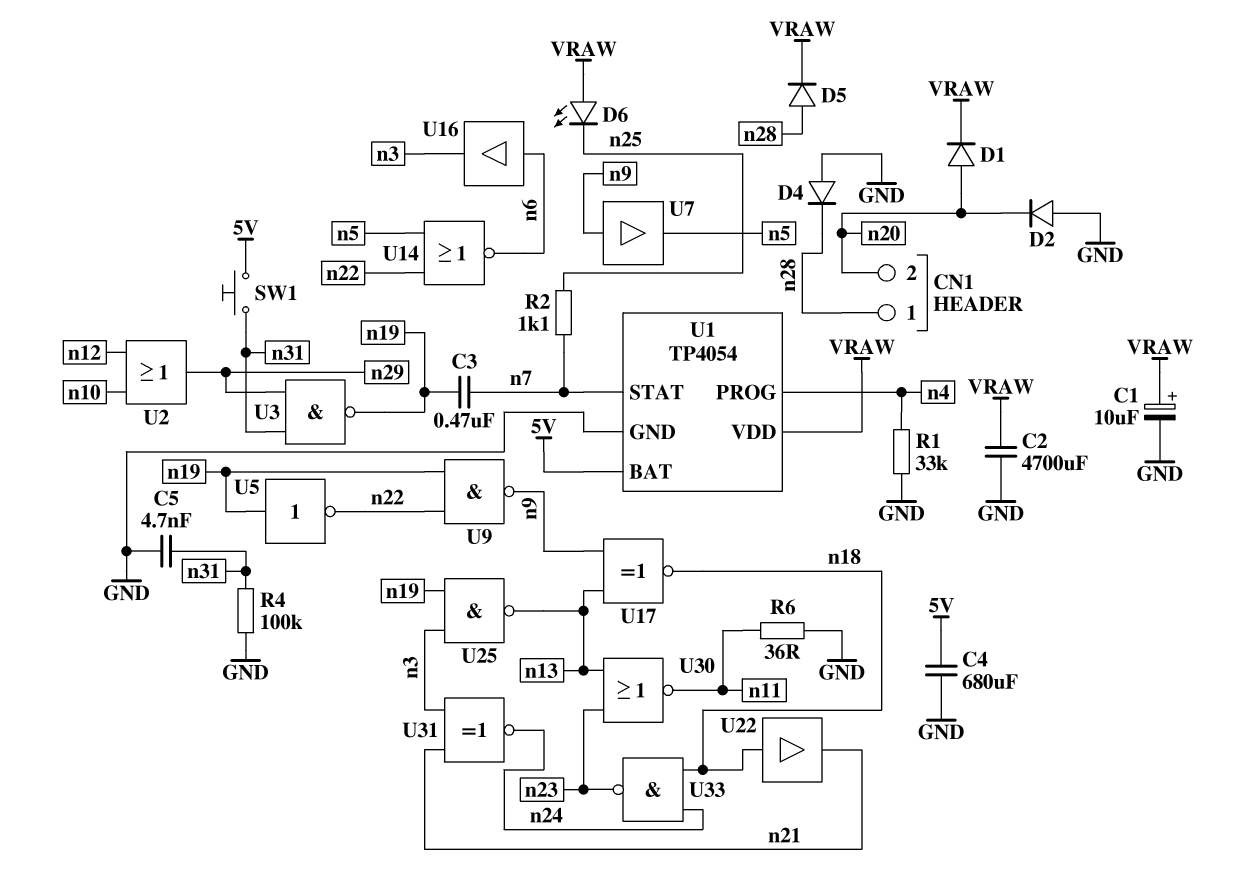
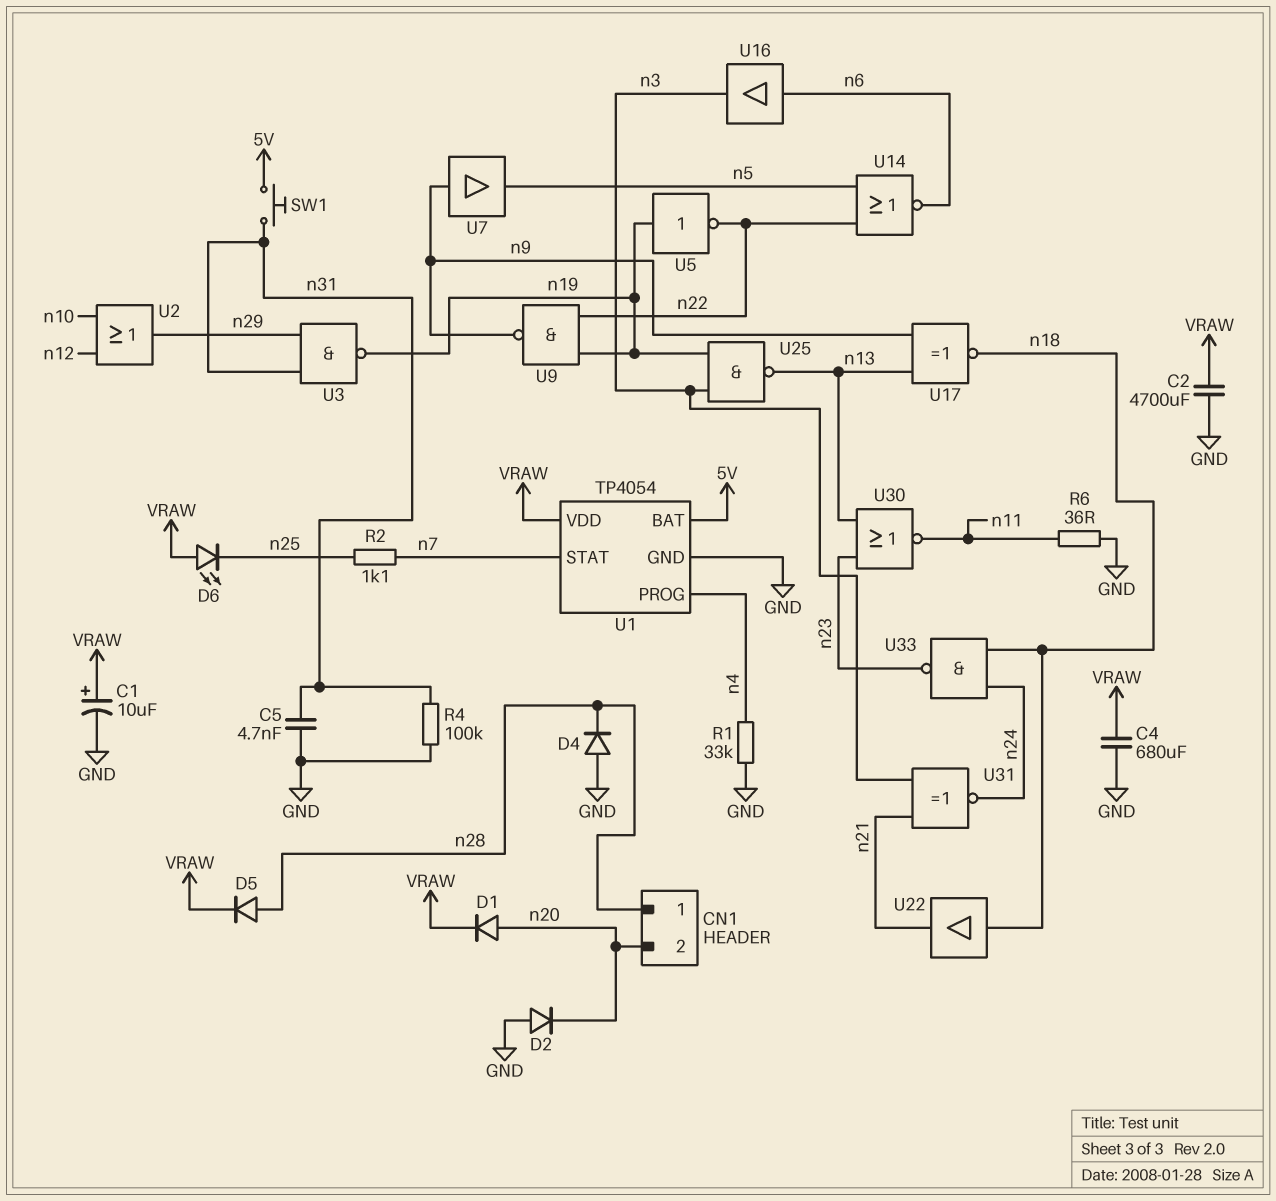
C3: 470nF (n7, n19) -> none
C4: 680uF (5V, GND) -> 680uF (GND, VRAW)

